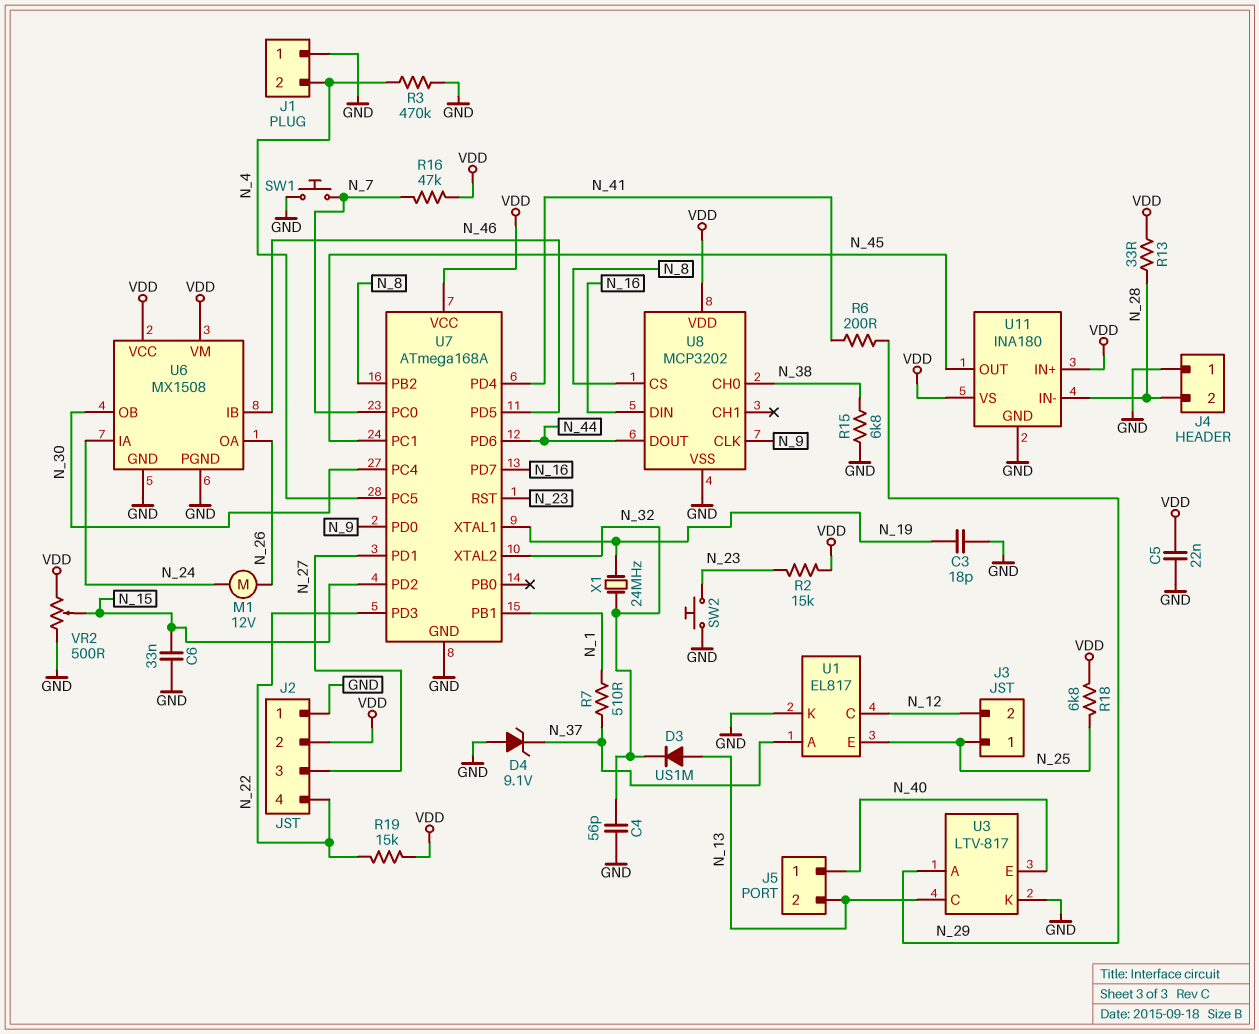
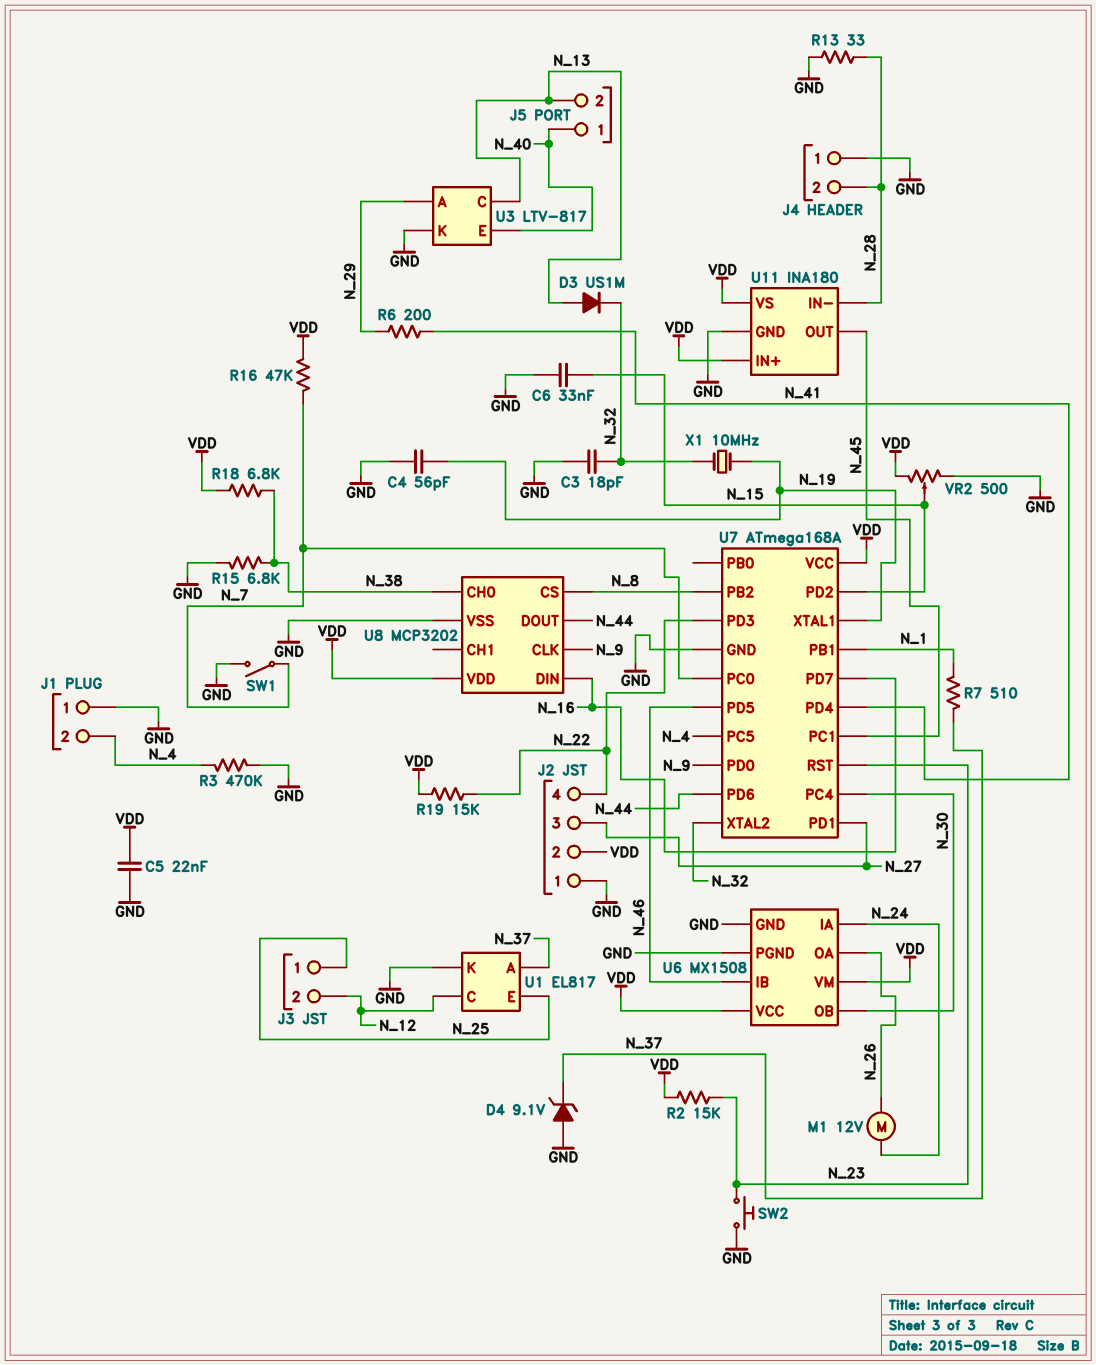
C3: 18pF (GND, N_19) -> 18pF (GND, N_32)
C4: 56pF (GND, N_32) -> 56pF (GND, N_19)
R13: 33 (N_28, VDD) -> 33 (GND, N_28)
R18: 6.8k (N_25, VDD) -> 6.8k (N_38, VDD)
SW1: button (GND, N_7) -> switch (GND, N_7)
X1: 24MHz (N_19, N_32) -> 10MHz (N_19, N_32)

